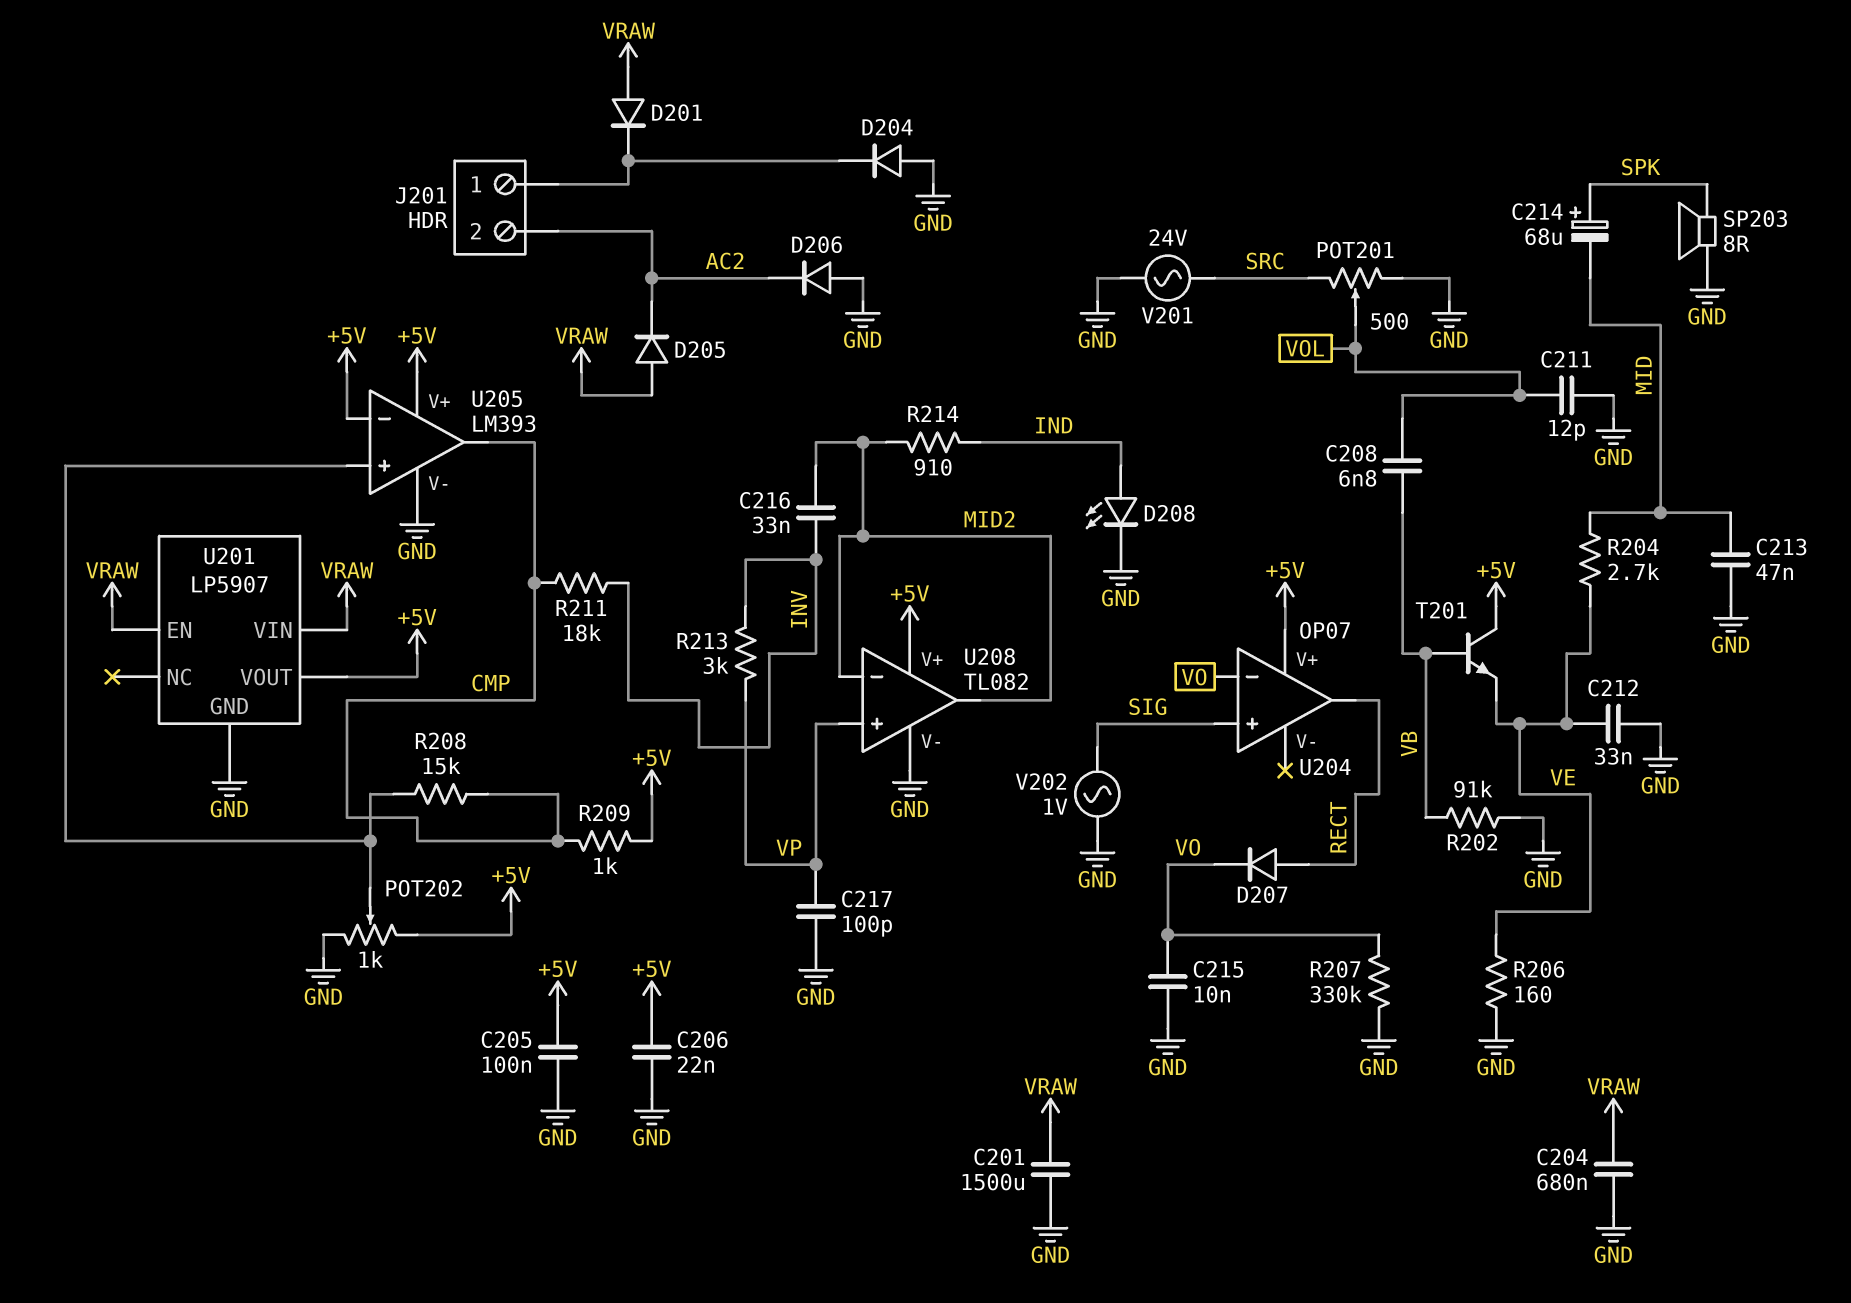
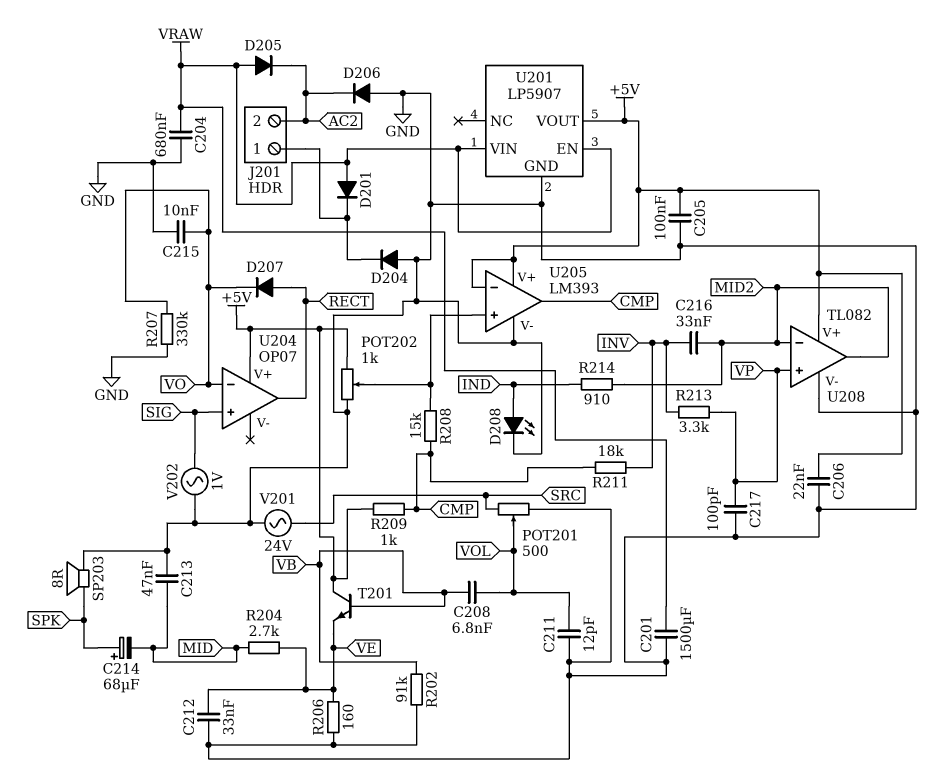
R213: 3k (INV, VP) -> 3.3k (INV, VP)

